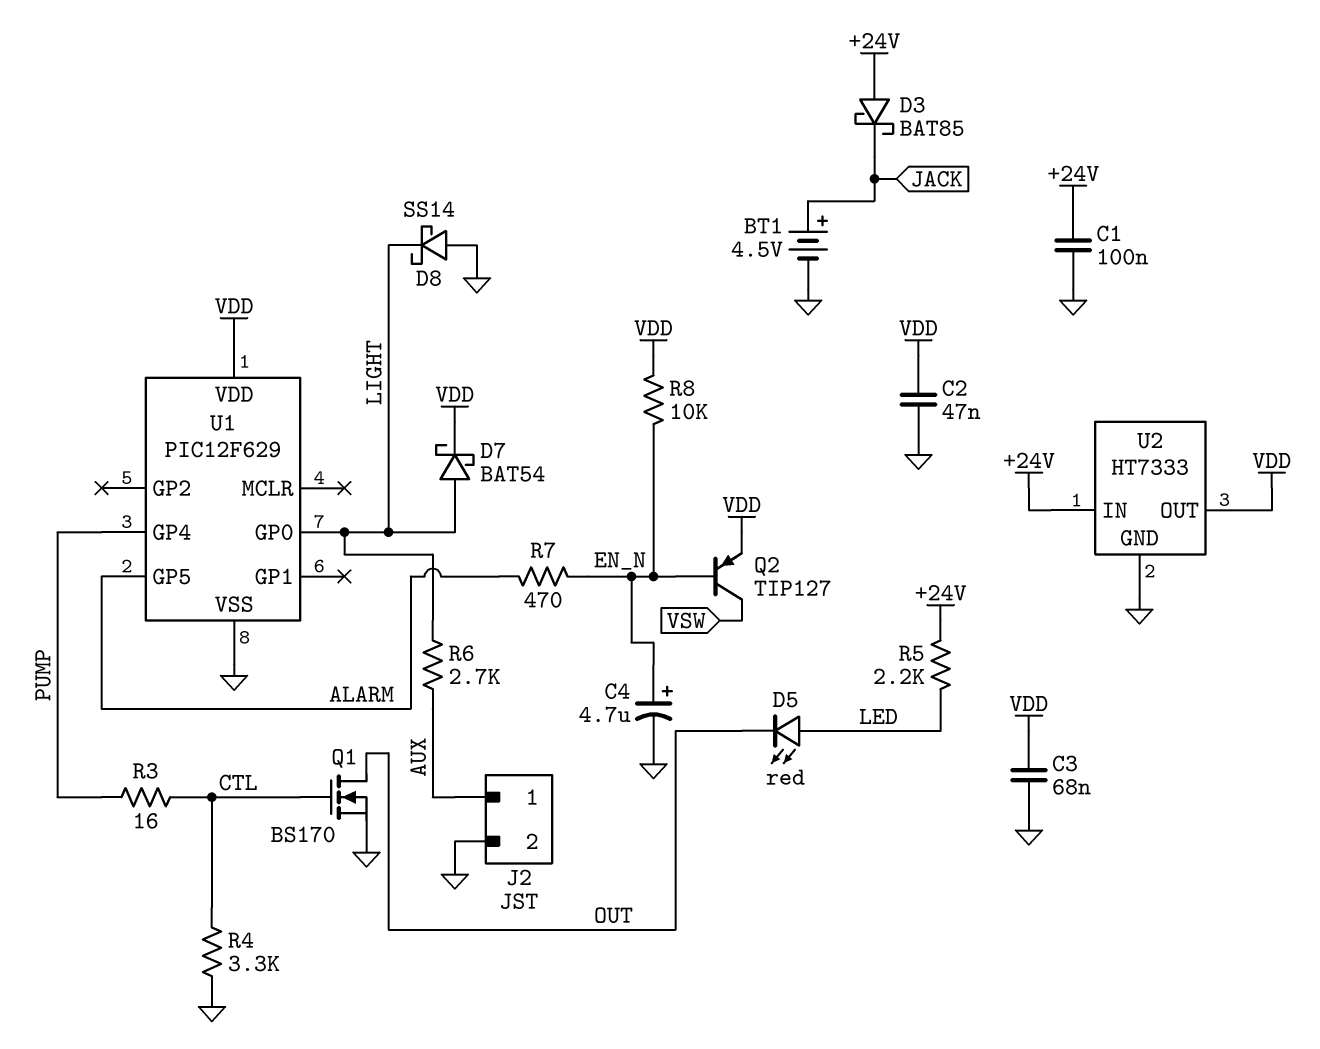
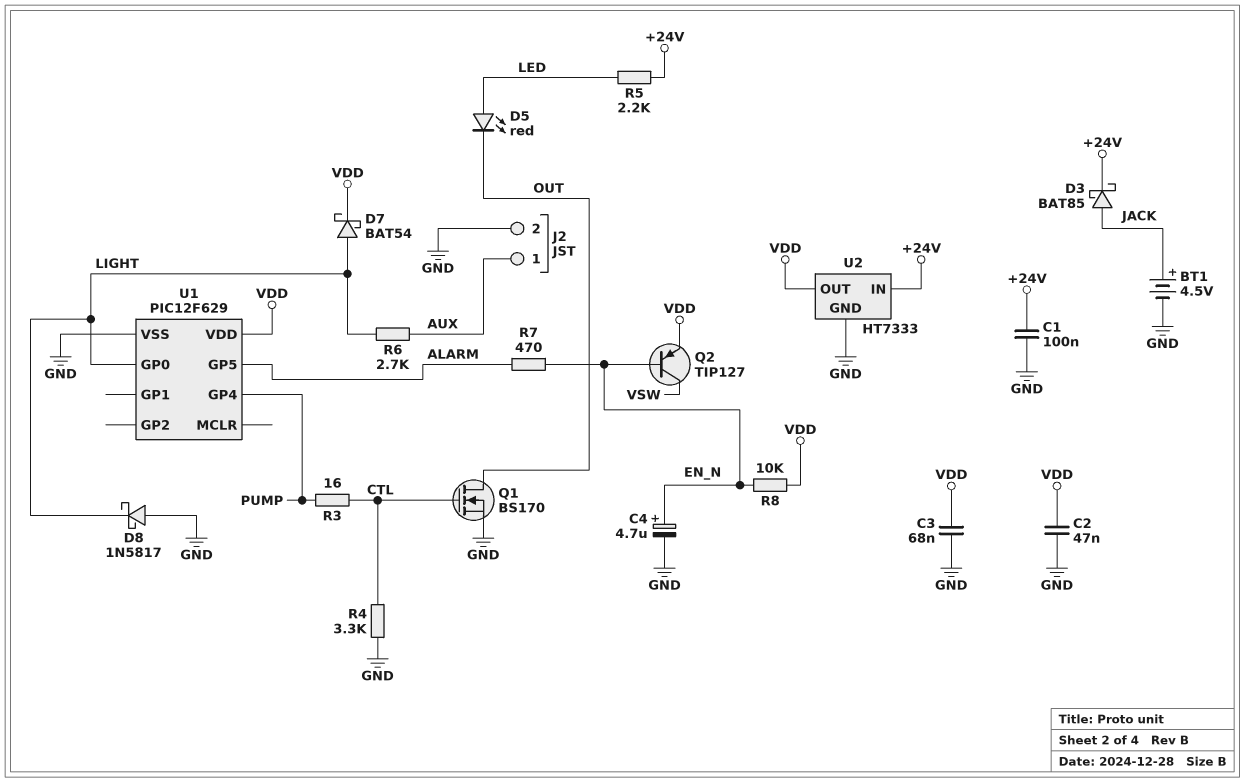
D3: schottky BAT85 (A +24V, K JACK) -> schottky BAT85 (A JACK, K +24V)
D8: schottky SS14 (A GND, K LIGHT) -> schottky 1N5817 (A GND, K LIGHT)

